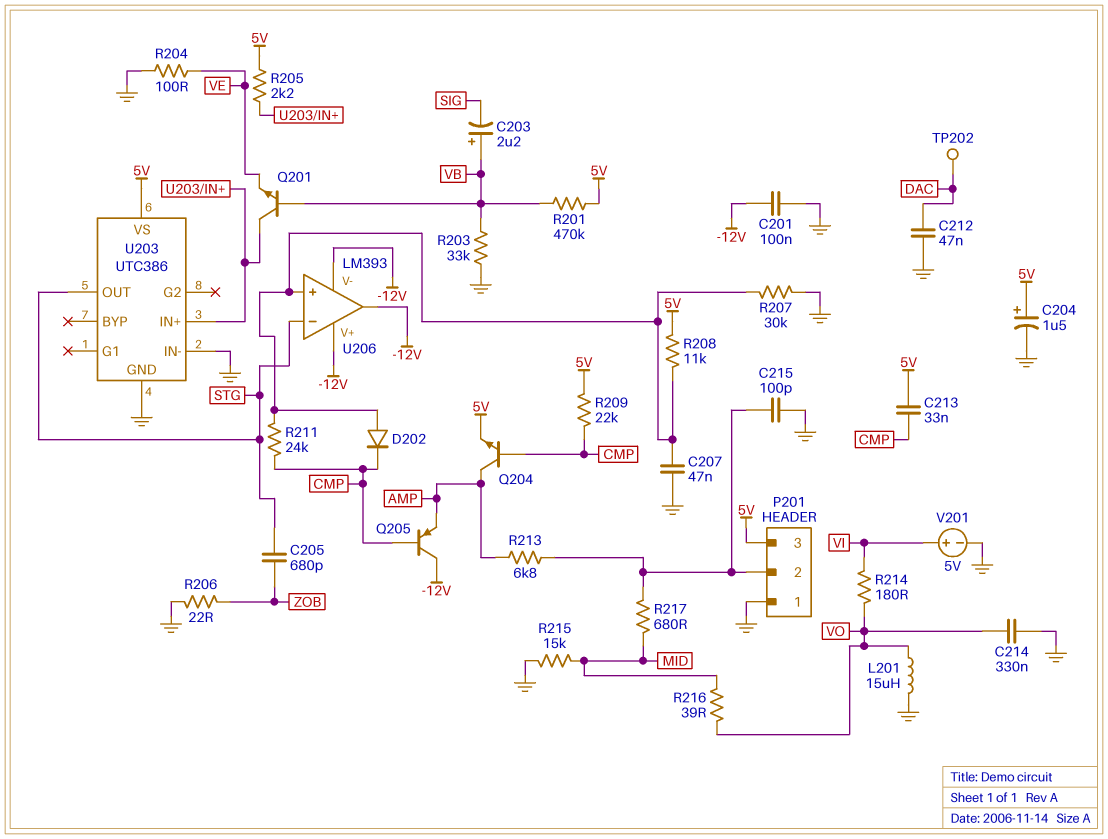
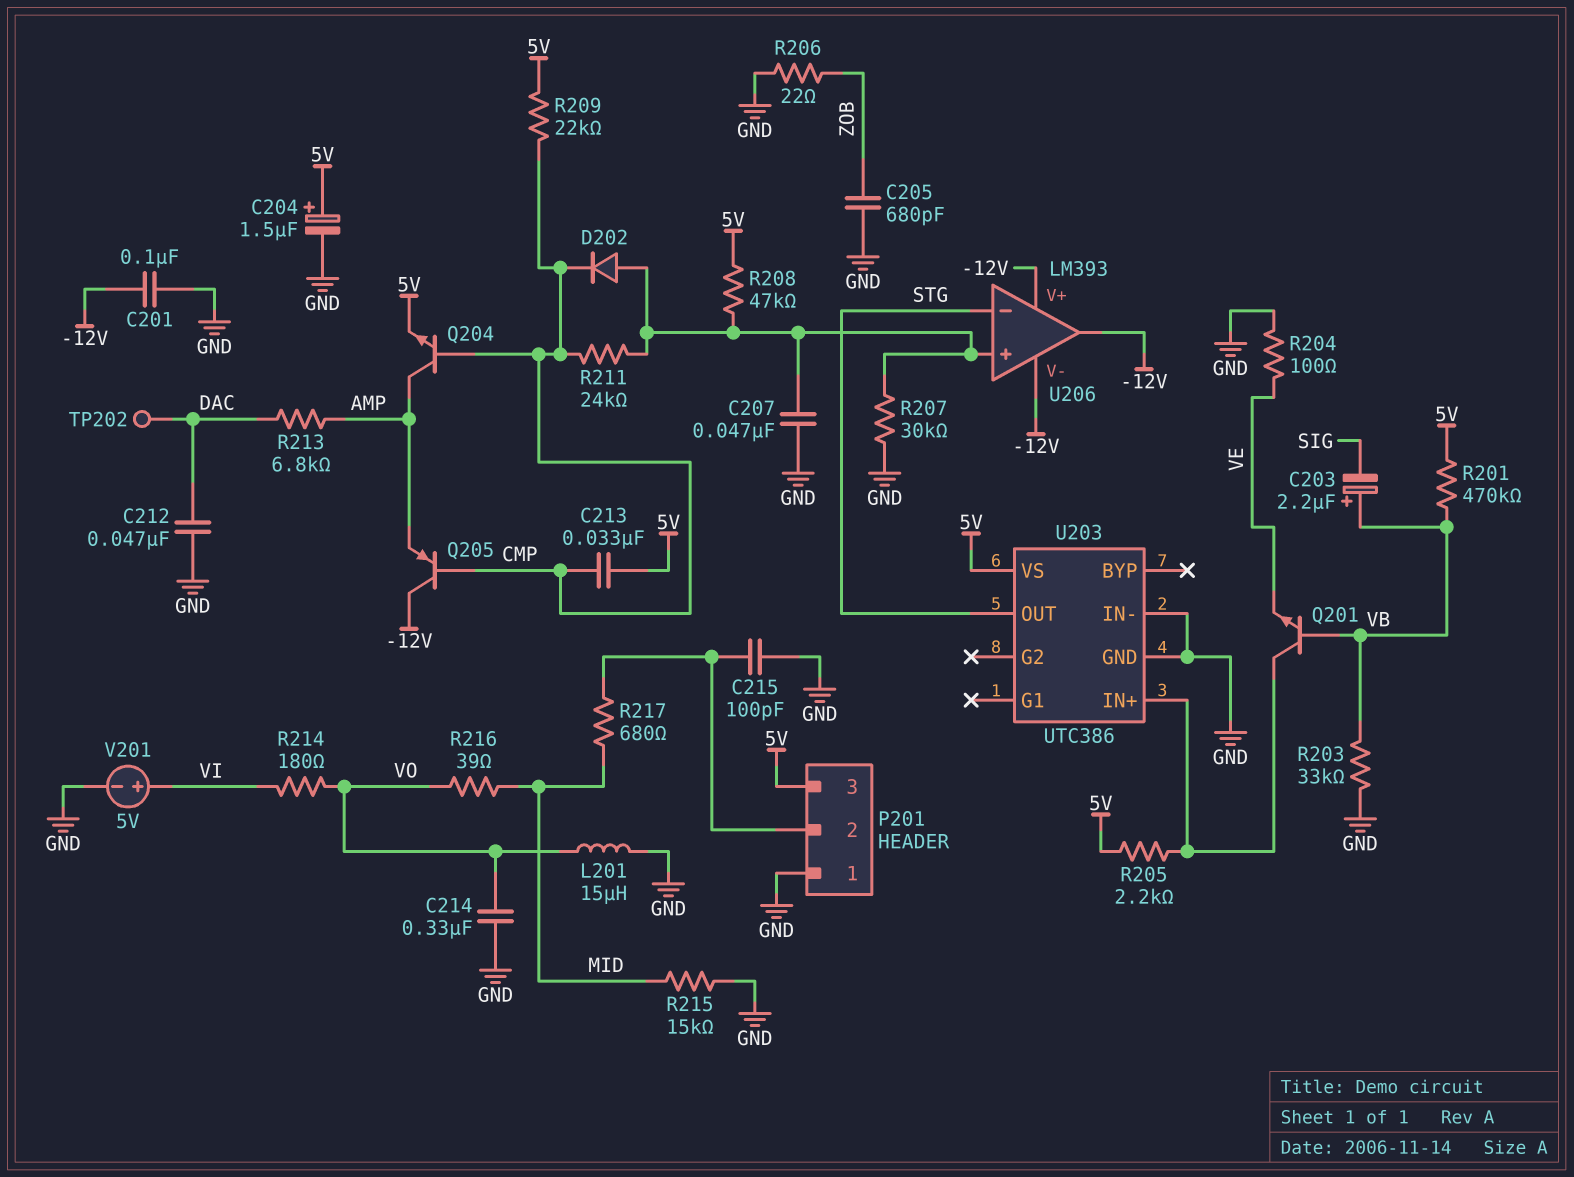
C205: 680pF (STG, ZOB) -> 680pF (GND, ZOB)
R208: 11k (5V, U206/in+) -> 47k (5V, U206/in+)
R213: 6.8k (AMP, P201/2) -> 6.8k (AMP, DAC)

